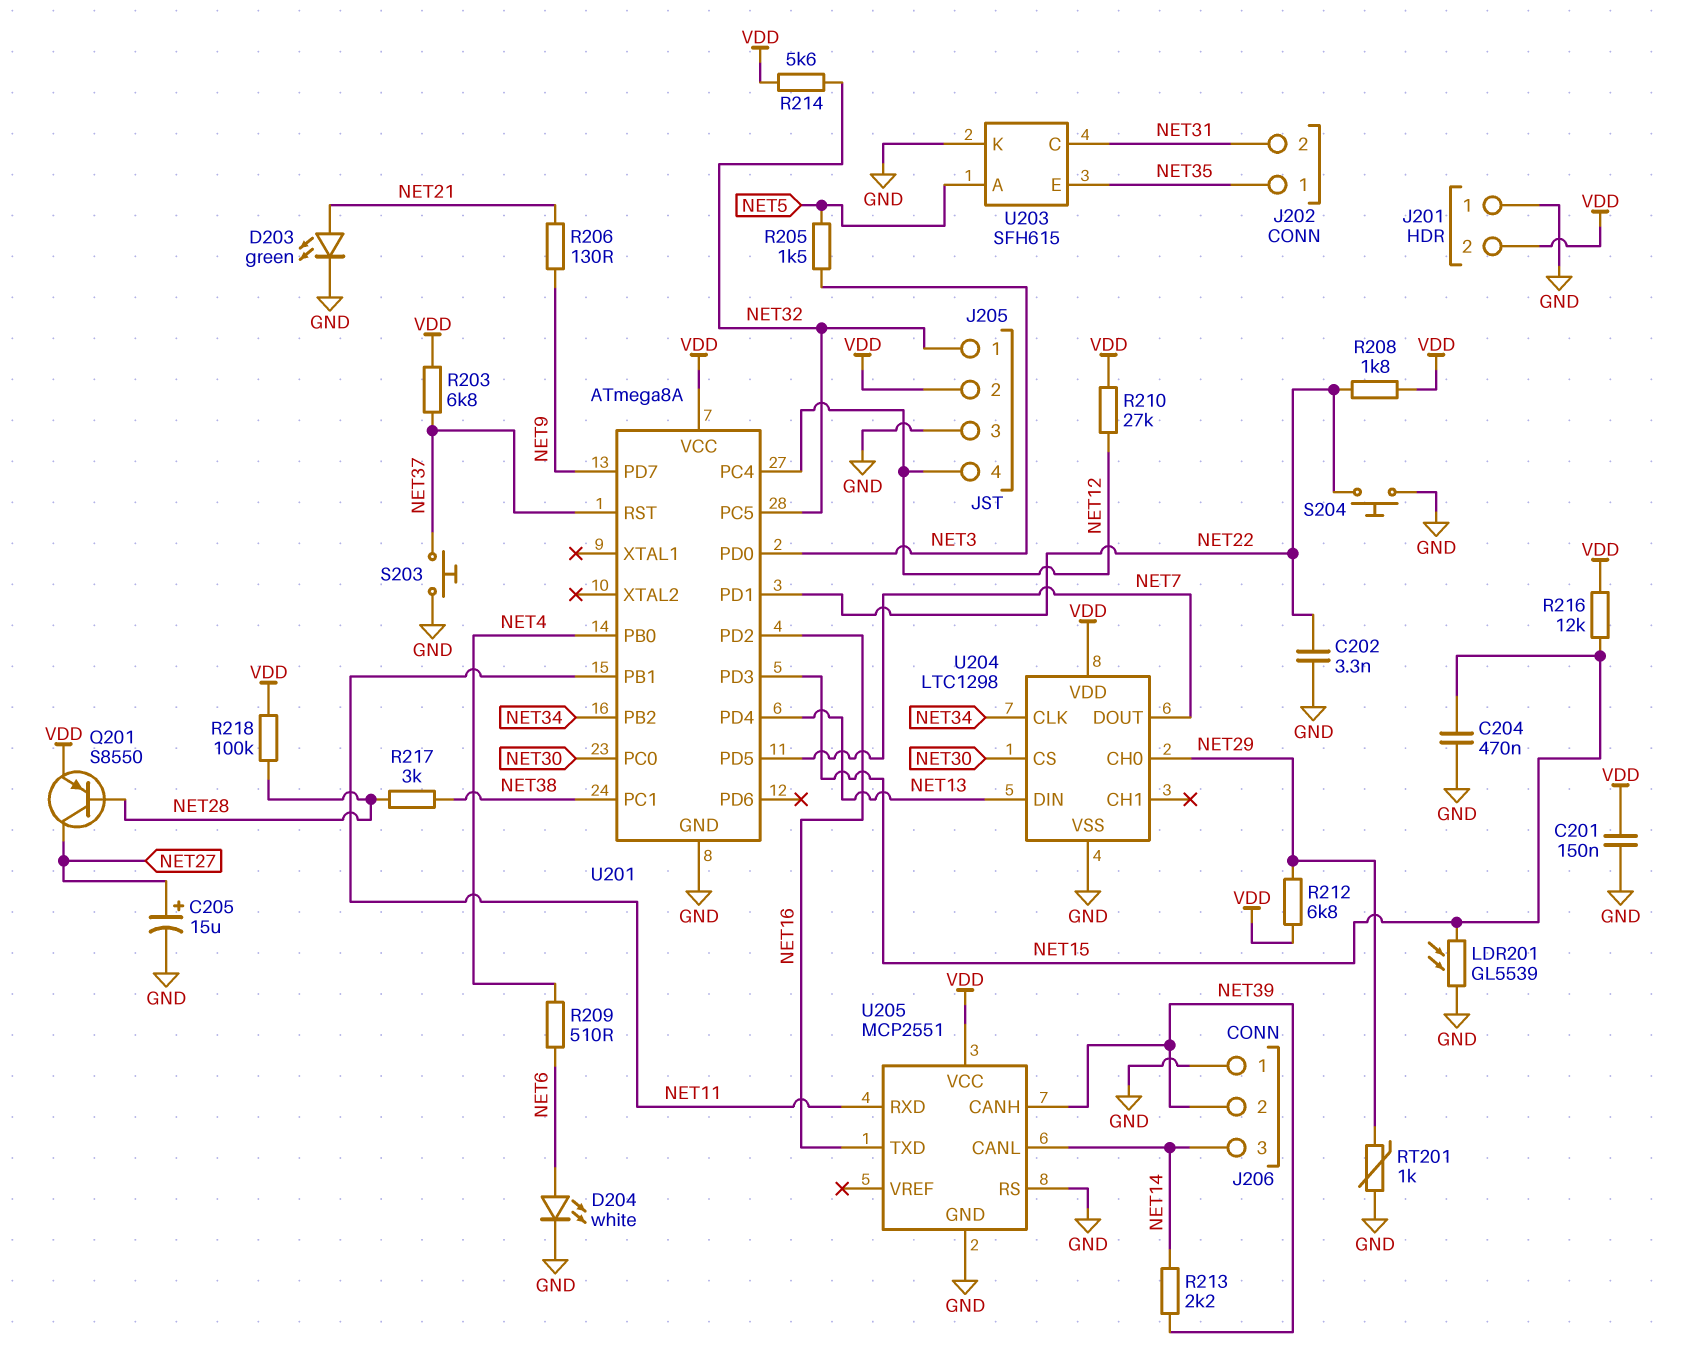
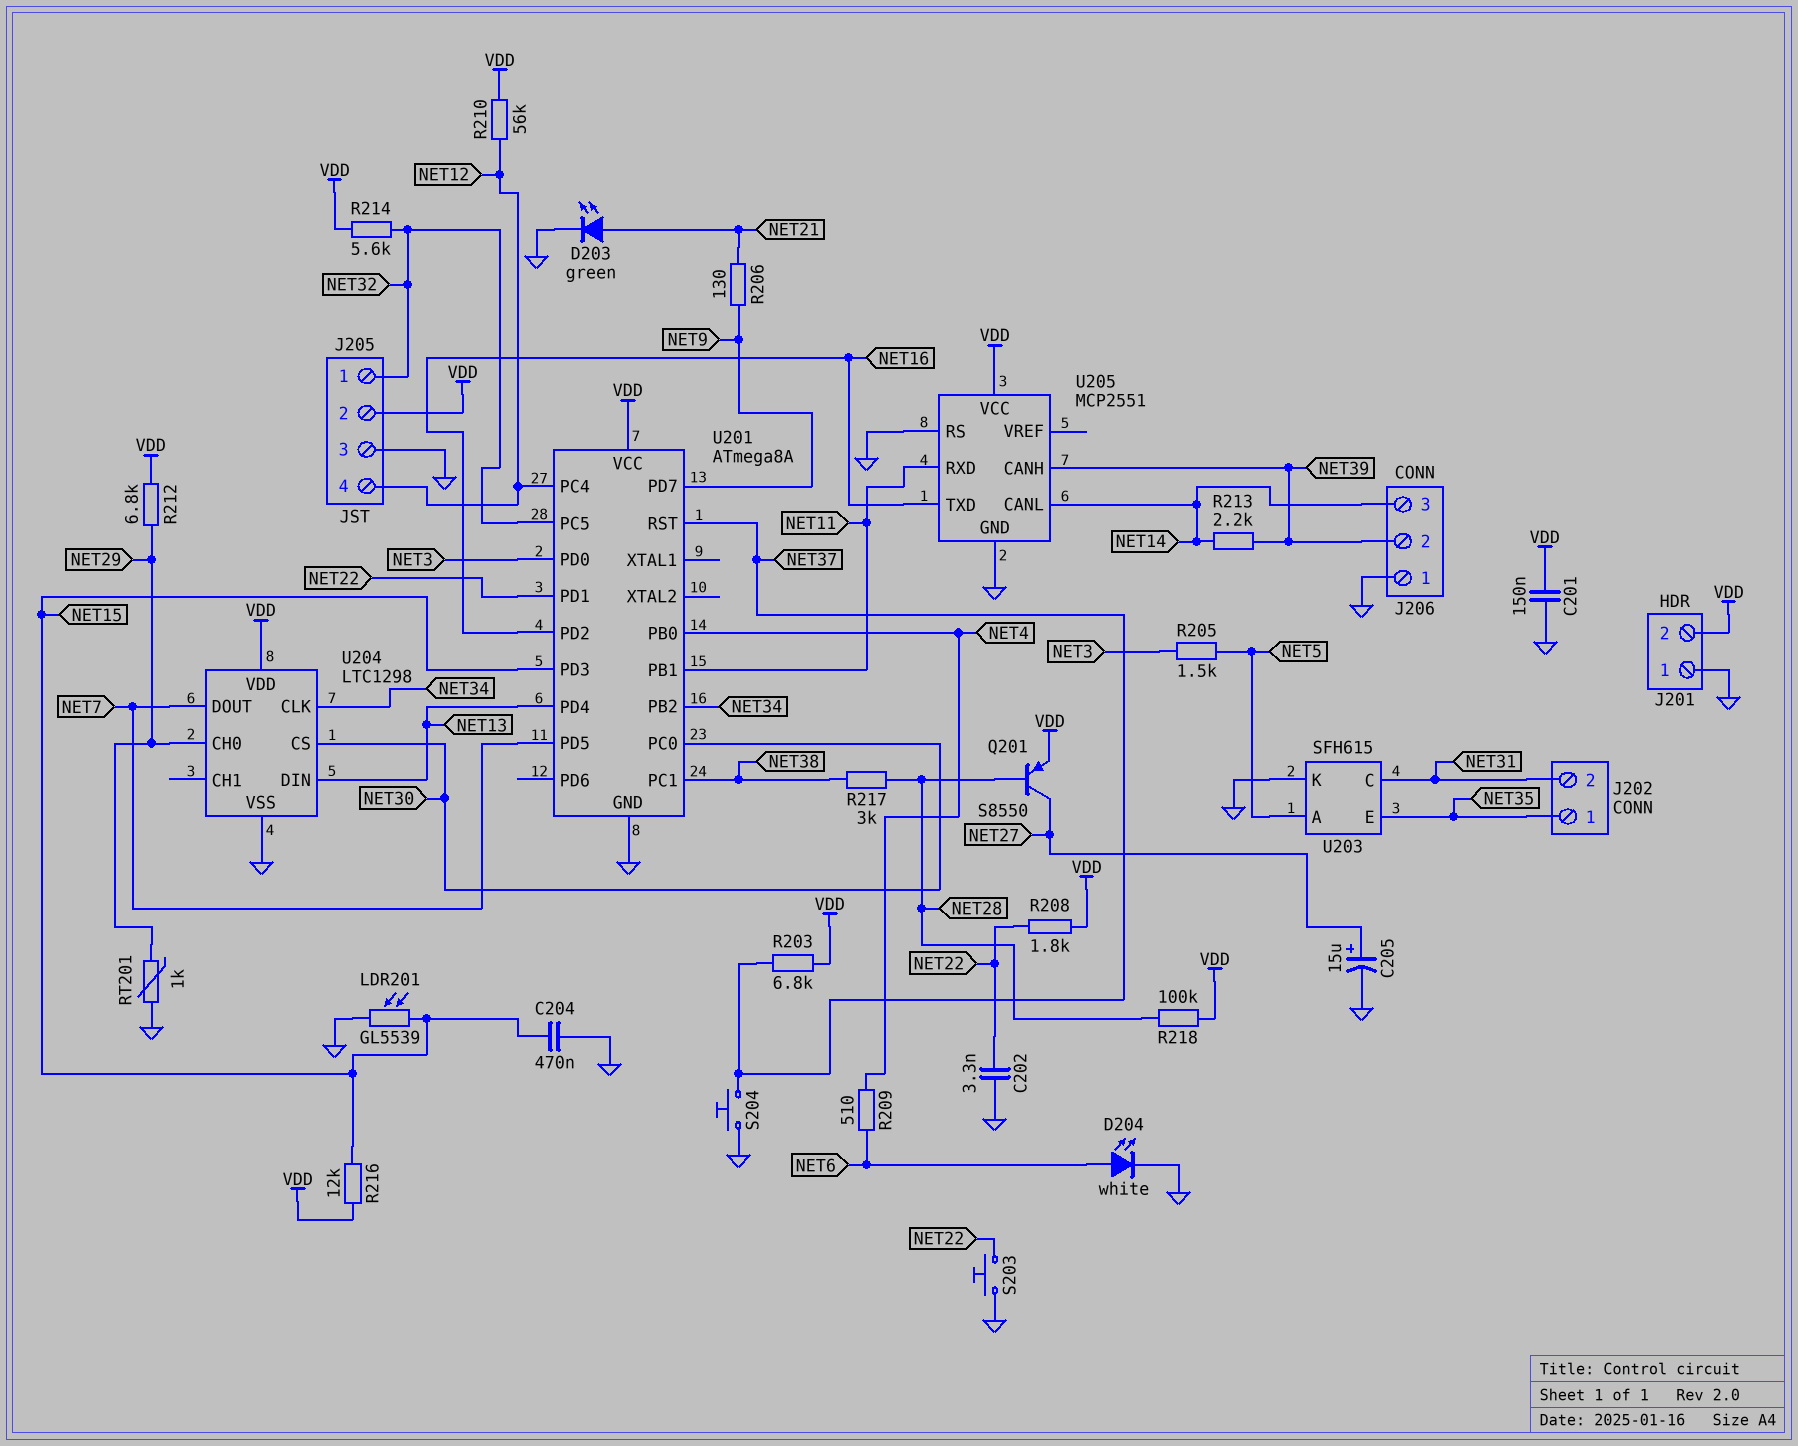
R210: 27k (NET12, VDD) -> 56k (NET12, VDD)
S203: button (GND, NET37) -> button (GND, NET22)
S204: button (GND, NET22) -> button (GND, NET37)

